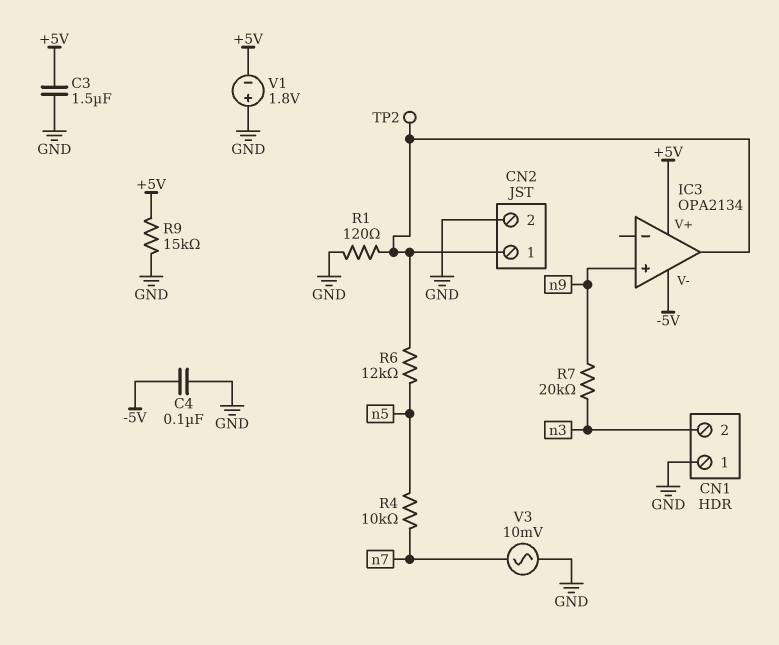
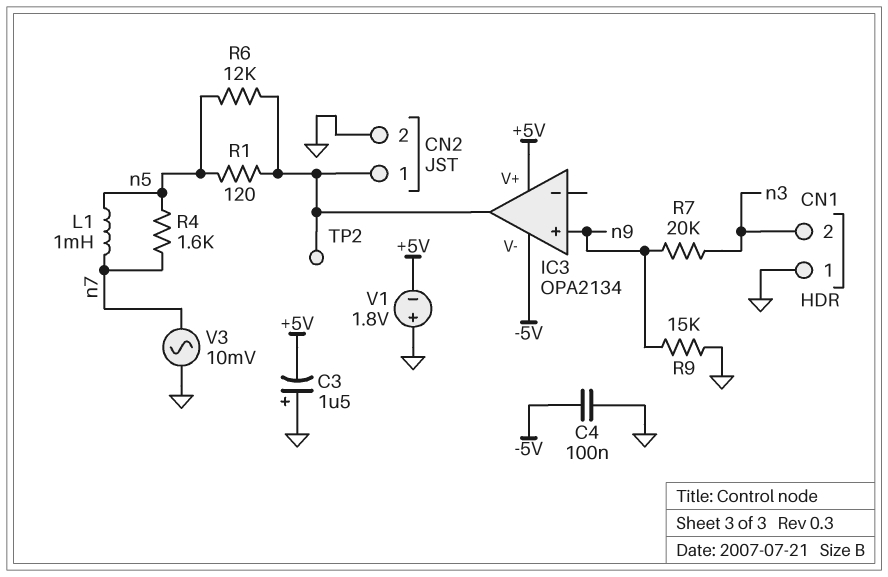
C3: 1.5uF (+5V, GND) -> 1.5uF (plus GND, minus +5V)
L1: none -> 1mH (n5, n7)
R1: 120 (CN2/1, GND) -> 120 (CN2/1, n5)
R4: 10k (n5, n7) -> 1.6k (n5, n7)
R9: 15k (+5V, GND) -> 15k (GND, n9)

